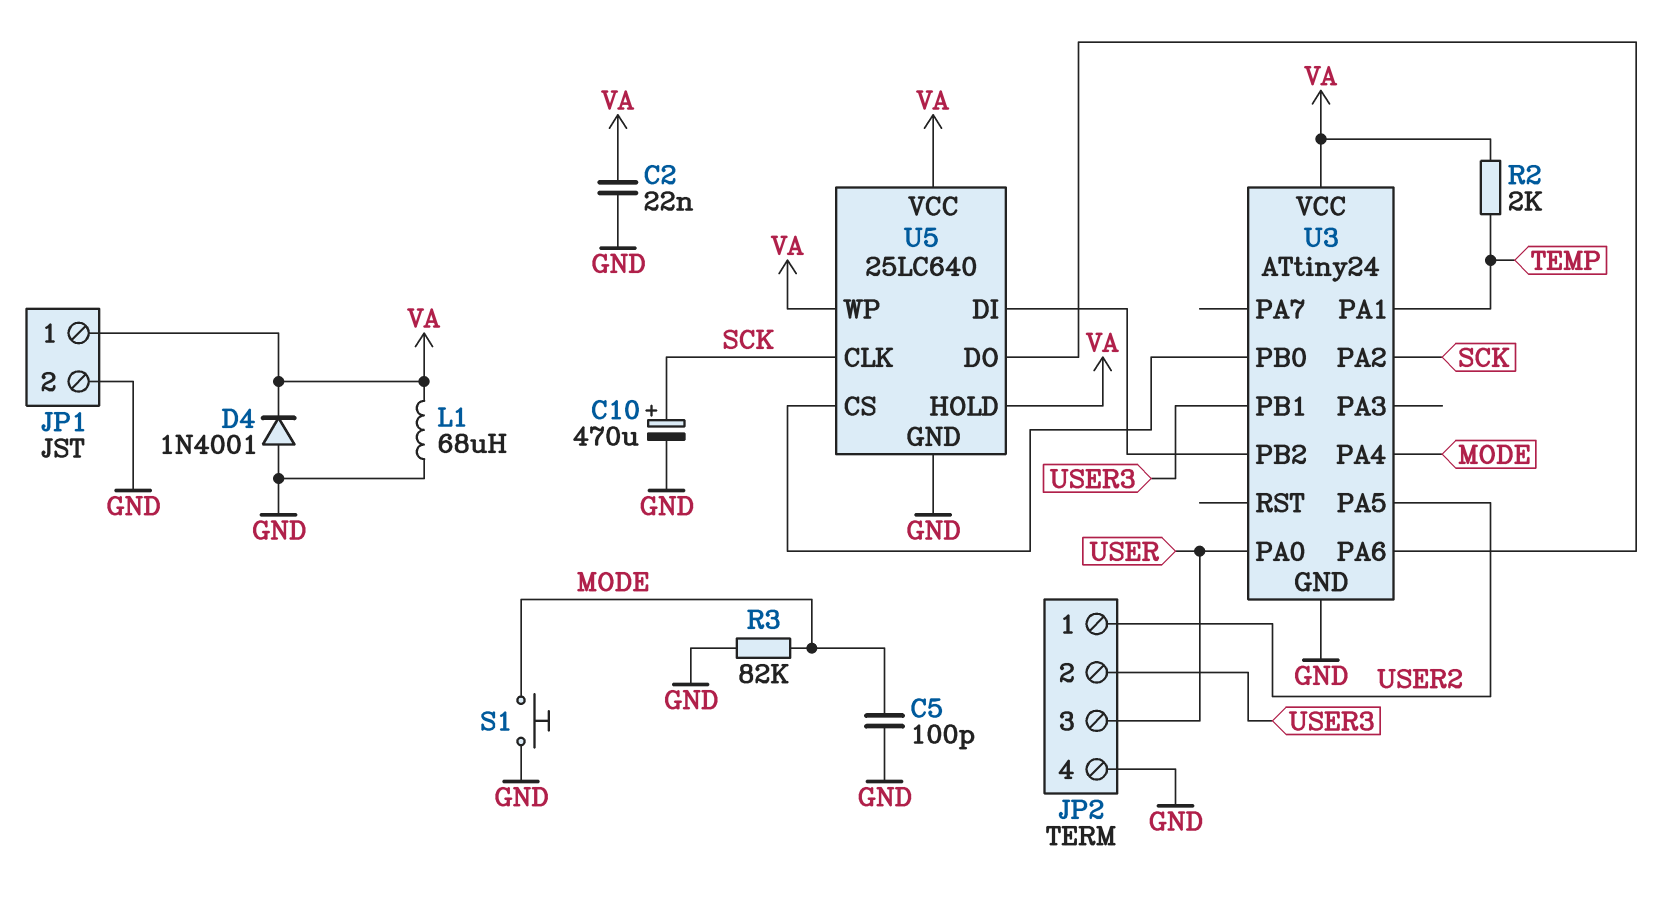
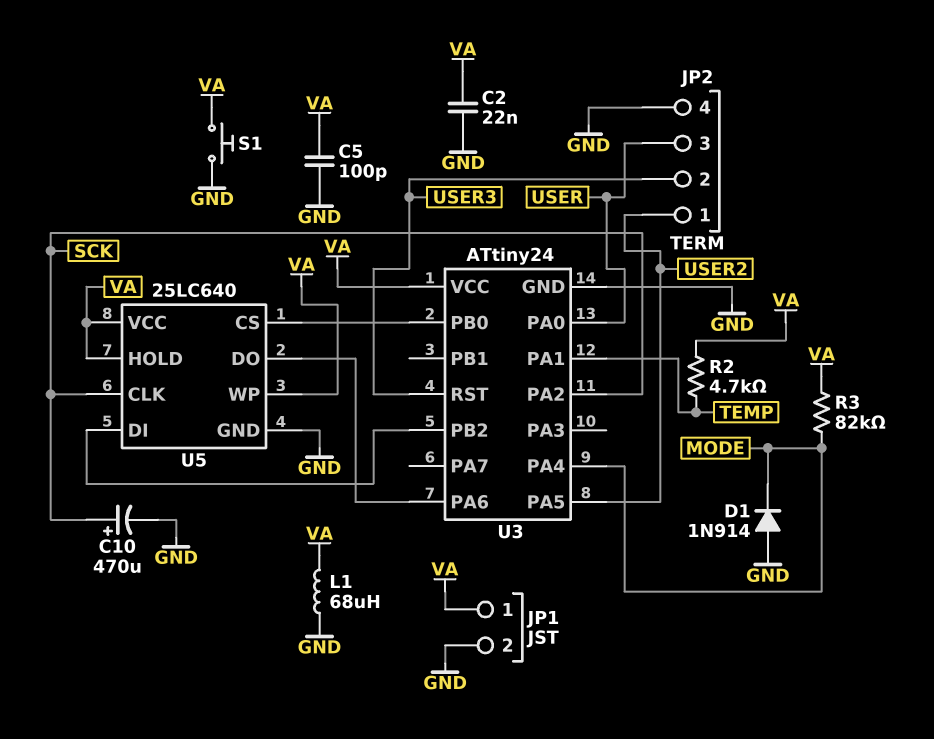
C5: 100pF (GND, MODE) -> 100pF (GND, VA)
D1: none -> diode 1N914 (A GND, K MODE)
D4: diode 1N4001 (A GND, K VA) -> none
R2: 2k (TEMP, VA) -> 4.7k (TEMP, VA)
R3: 82k (GND, MODE) -> 82k (MODE, VA)
S1: button (GND, MODE) -> button (GND, VA)
U3 pin PB1: USER3 -> none
U3 pin RST: none -> USER3

